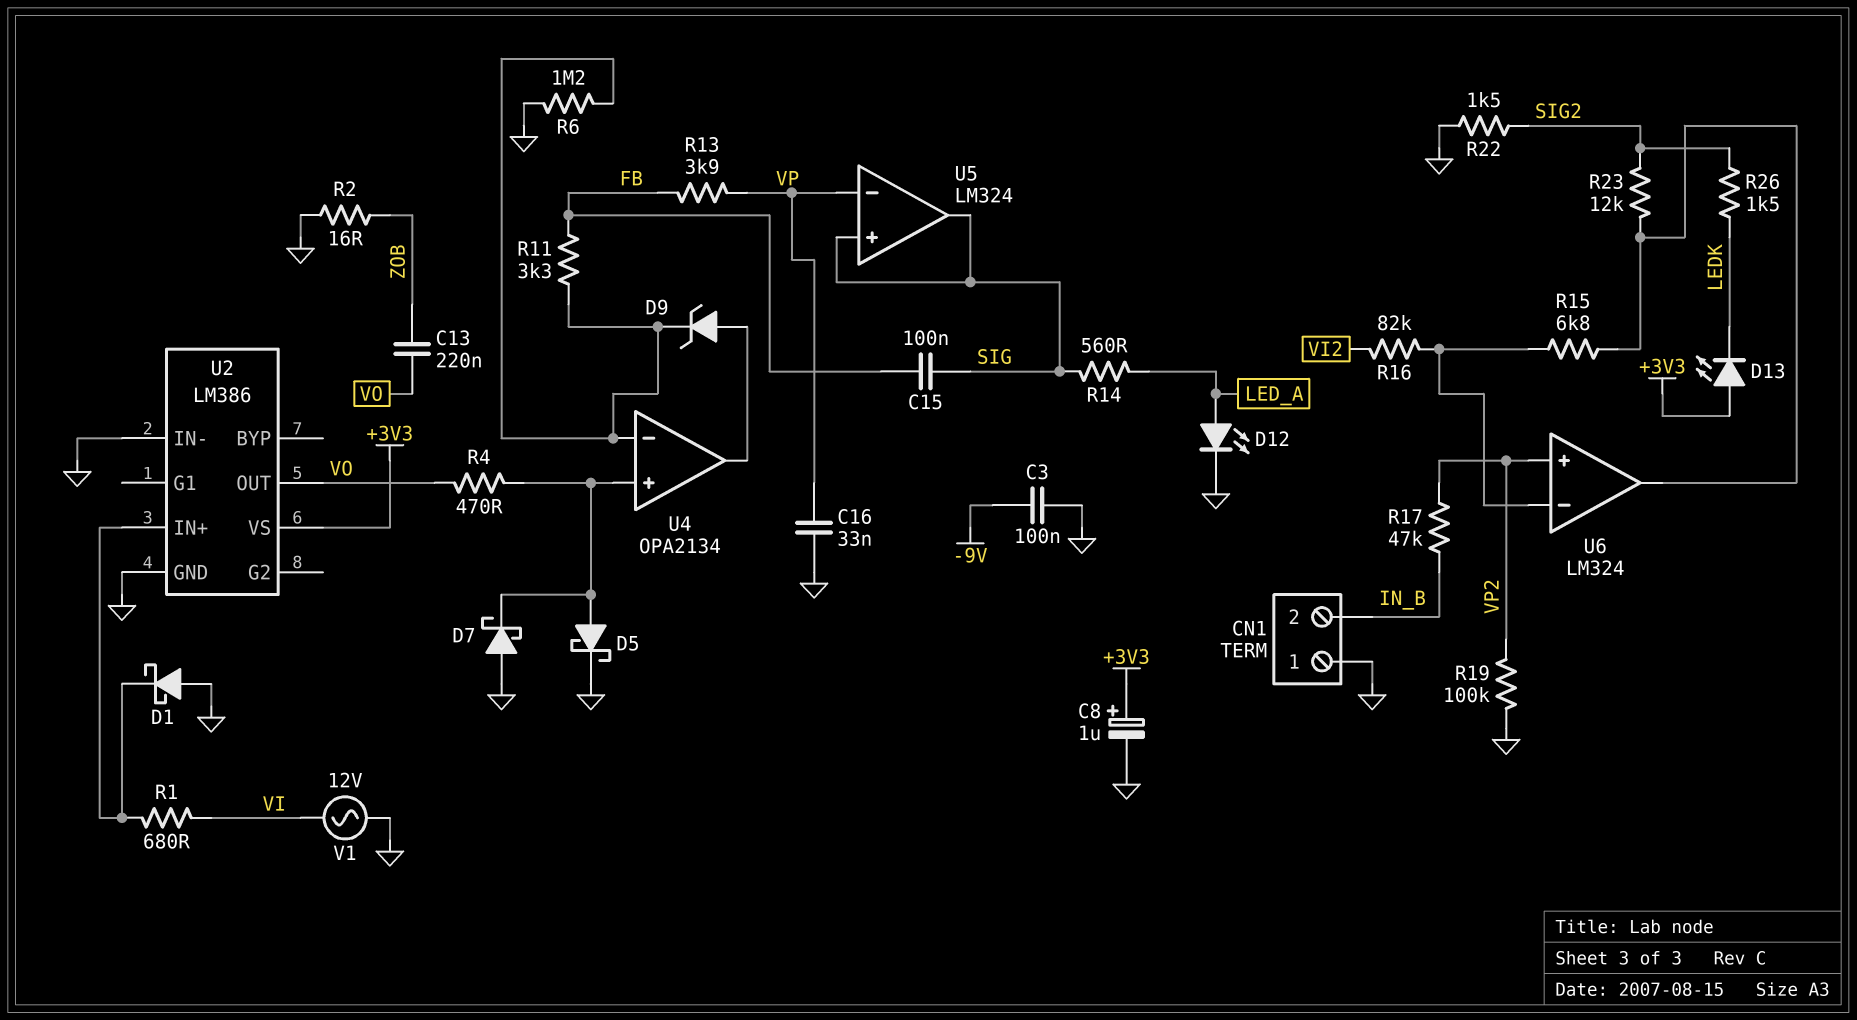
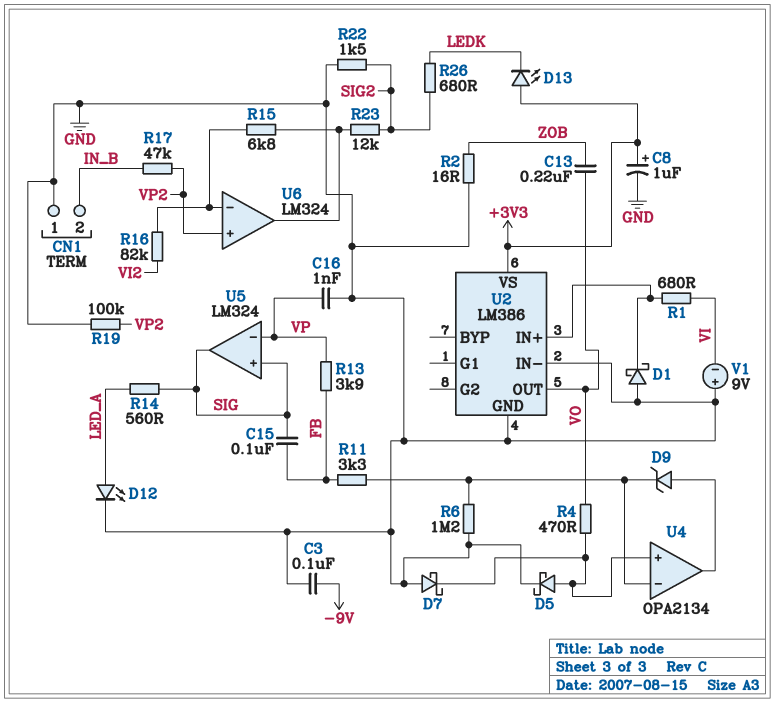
C16: 33nF (GND, VP) -> 1nF (GND, VP)
R26: 1.5k (LEDK, SIG2) -> 680 (LEDK, SIG2)
V1: AC 12V (GND, VI) -> 9V (plus GND, minus VI)

